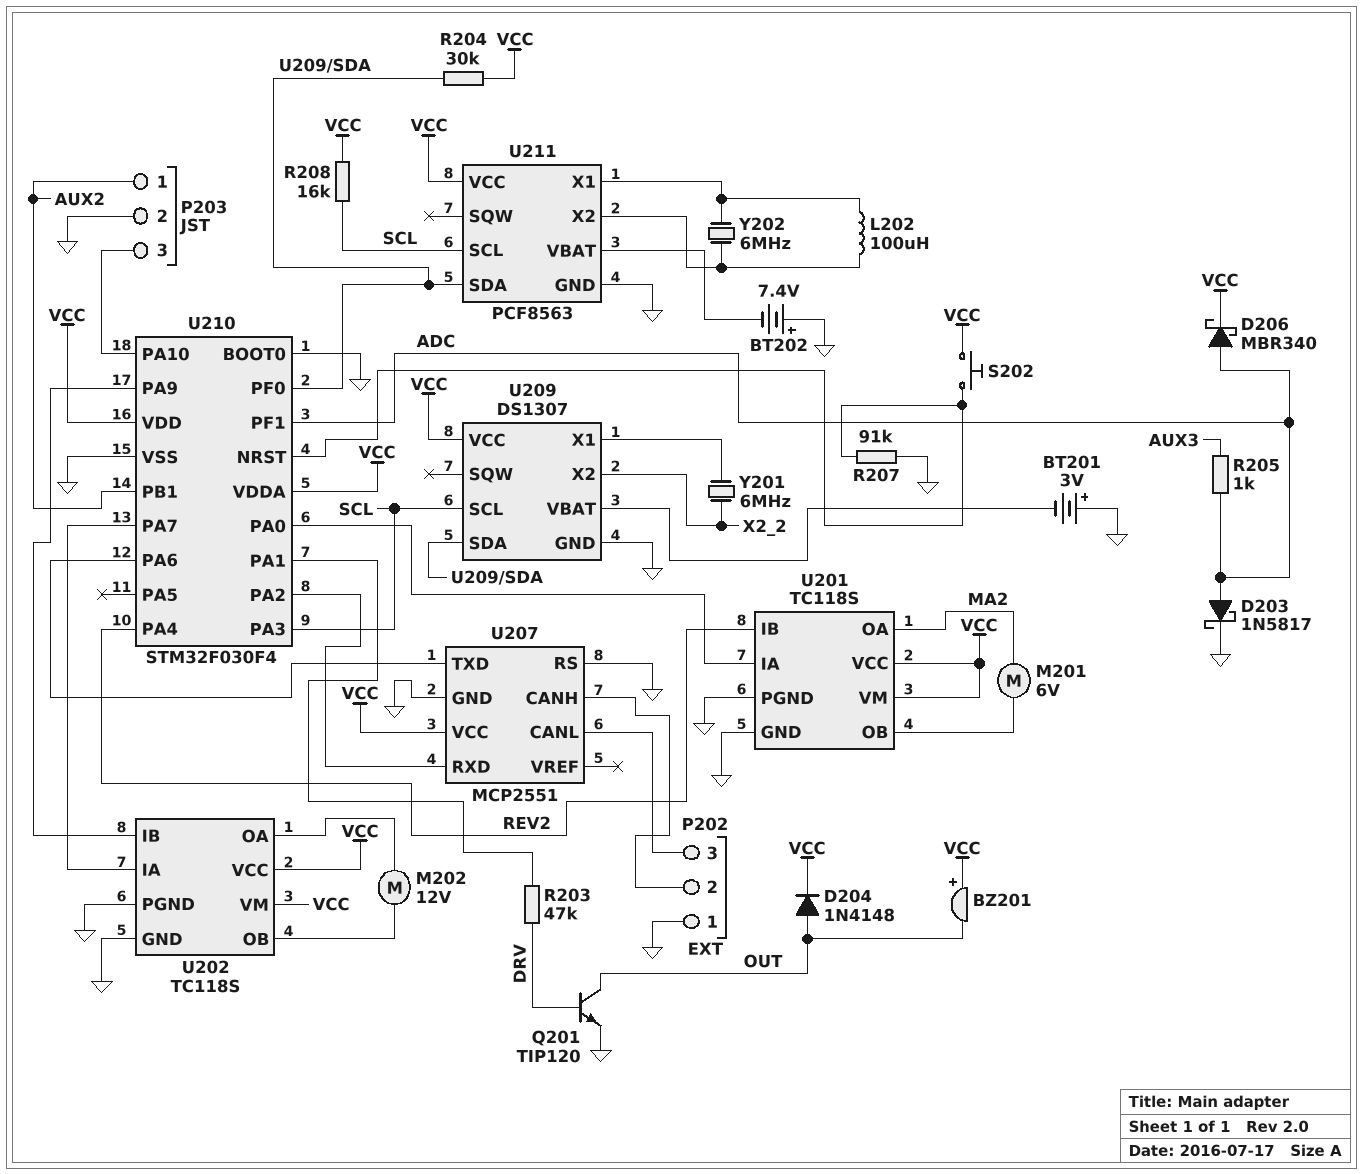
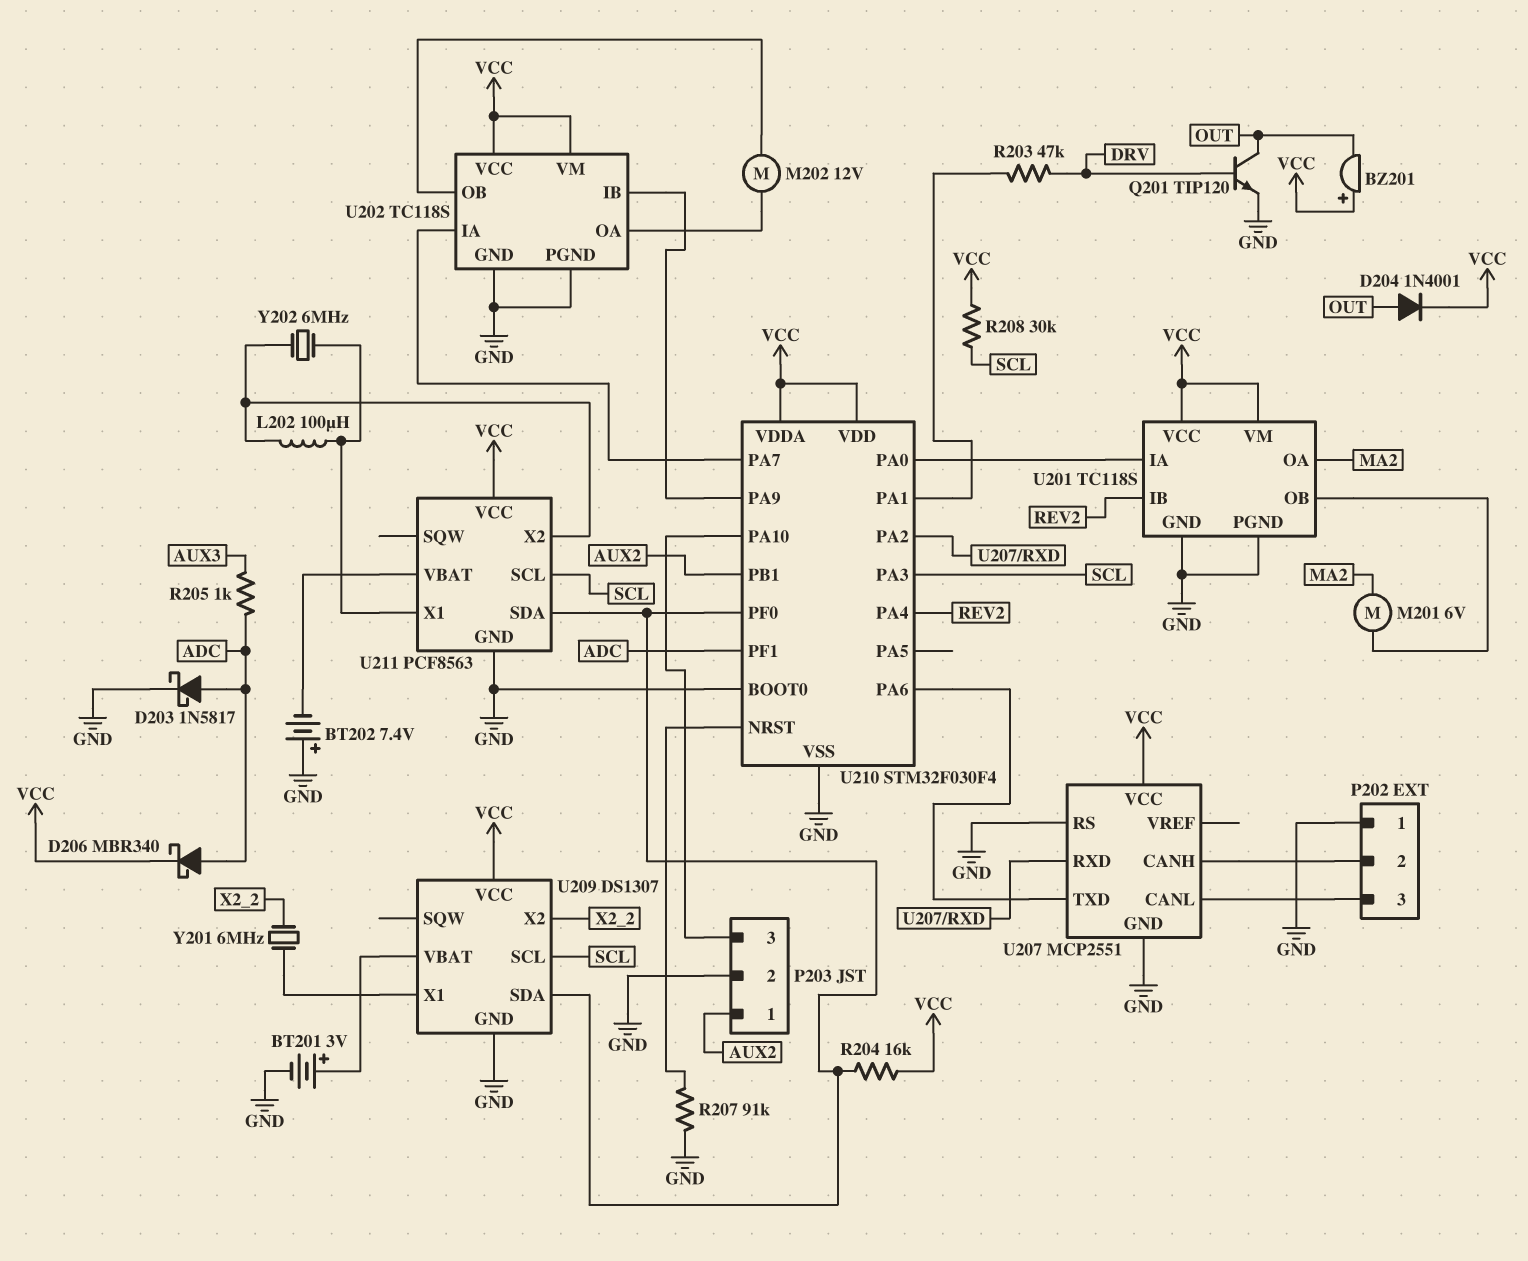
BT201: 3V (plus GND, minus U209/VBAT) -> 3V (plus U209/VBAT, minus GND)
D204: diode 1N4148 (A OUT, K VCC) -> diode 1N4001 (A OUT, K VCC)
R204: 30k (U209/SDA, VCC) -> 16k (U209/SDA, VCC)
R208: 16k (SCL, VCC) -> 30k (SCL, VCC)
S202: button (U210/NRST, VCC) -> none

